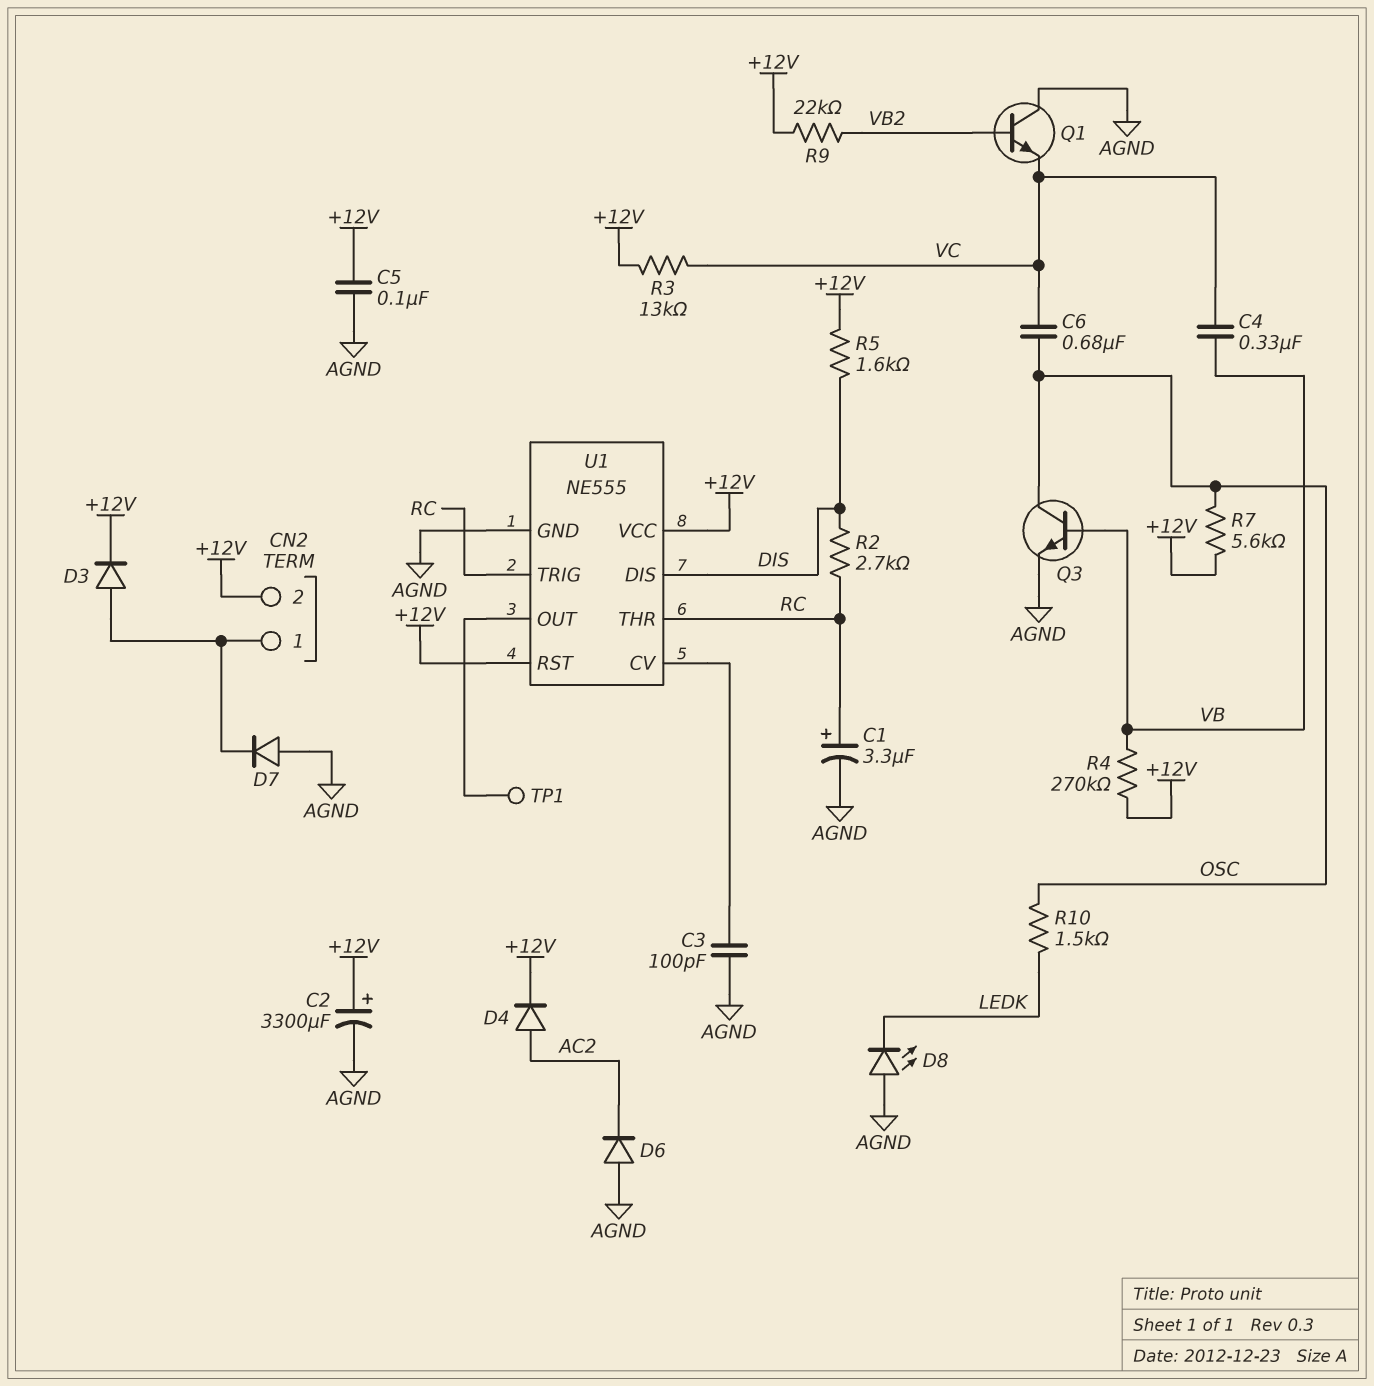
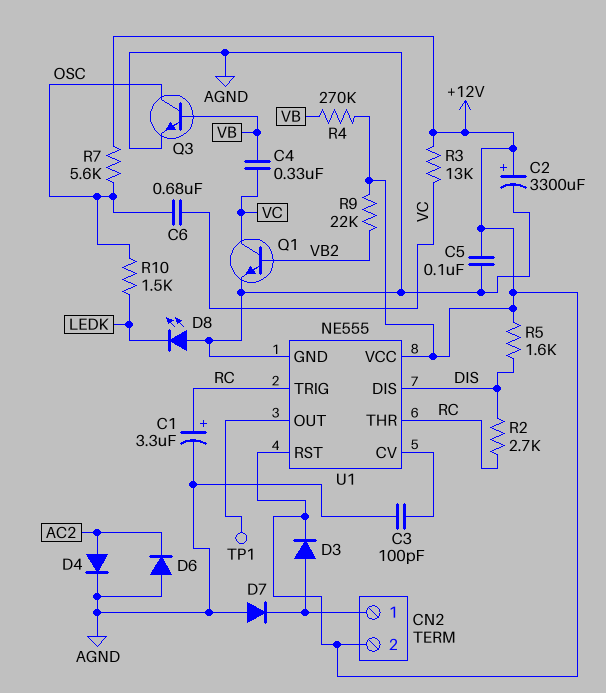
D4: diode (A AC2, K +12V) -> diode (A AC2, K AGND)
Q1: NPN (B VB2, C AGND, E VC) -> NPN (B VB2, C VC, E AGND)

